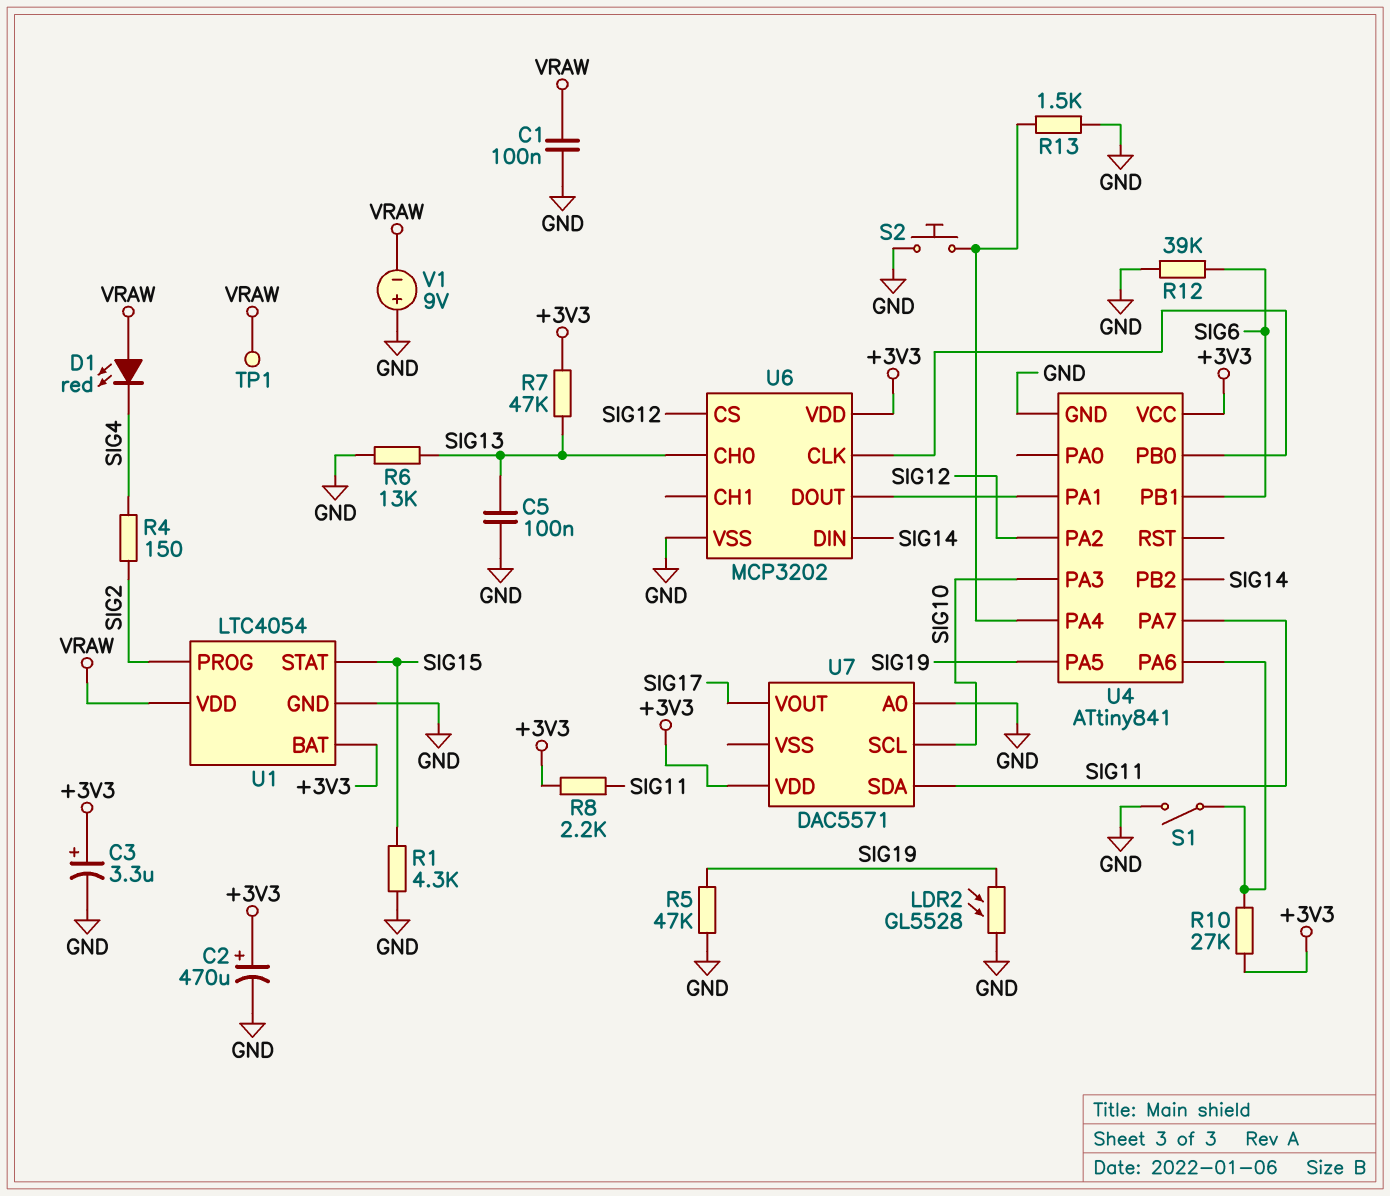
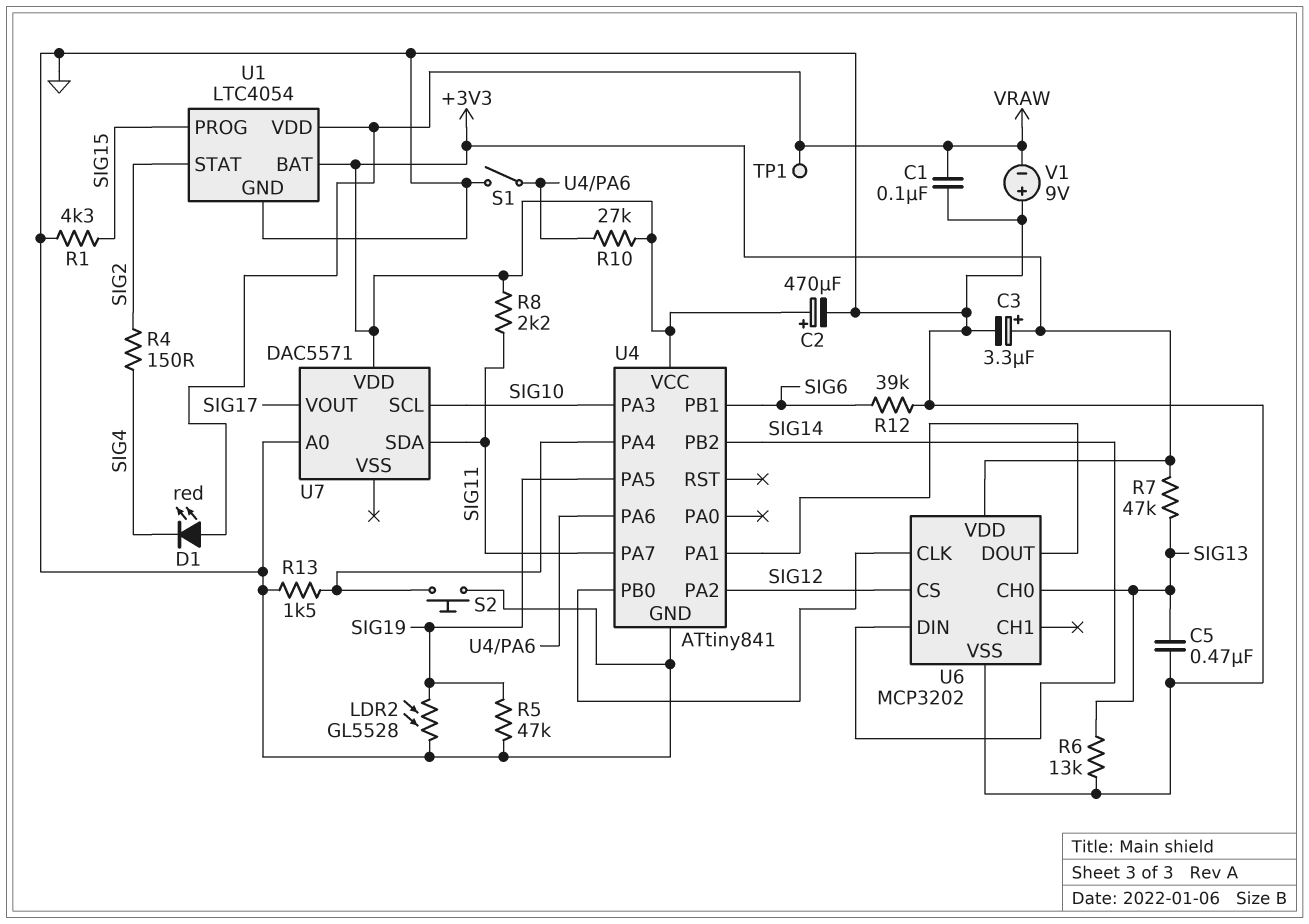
C5: 100nF (GND, SIG13) -> 470nF (GND, SIG13)
U1 pin PROG: SIG2 -> SIG15
U1 pin STAT: SIG15 -> SIG2

